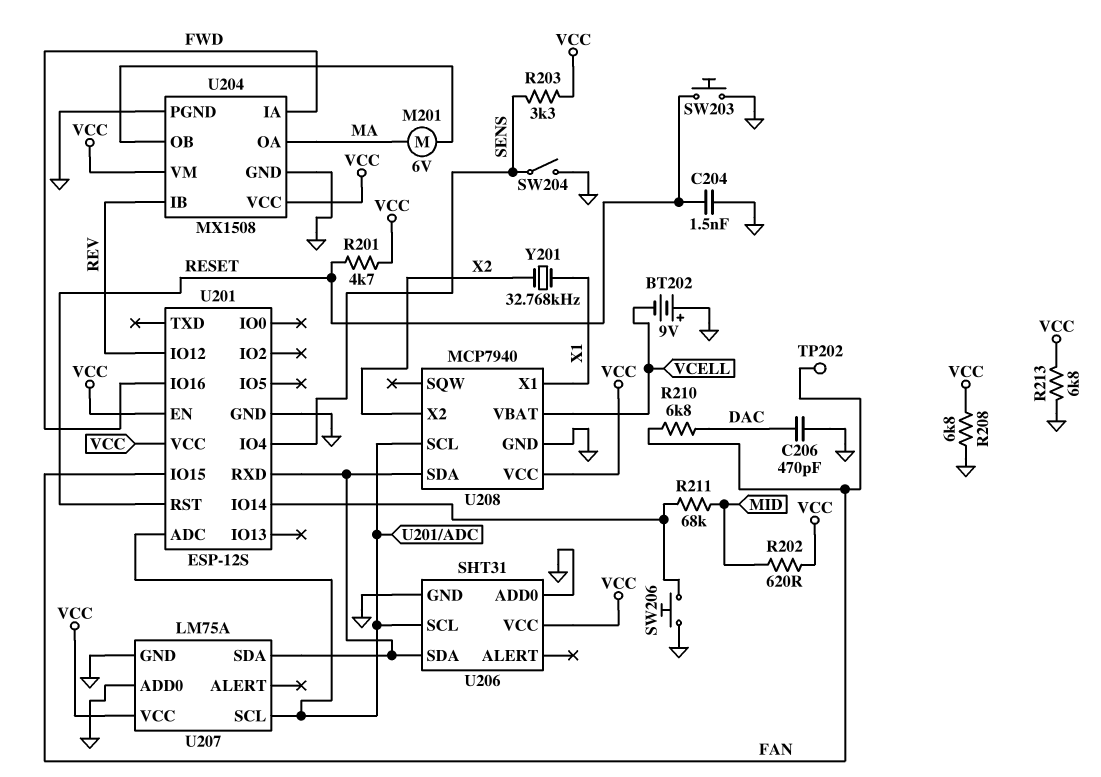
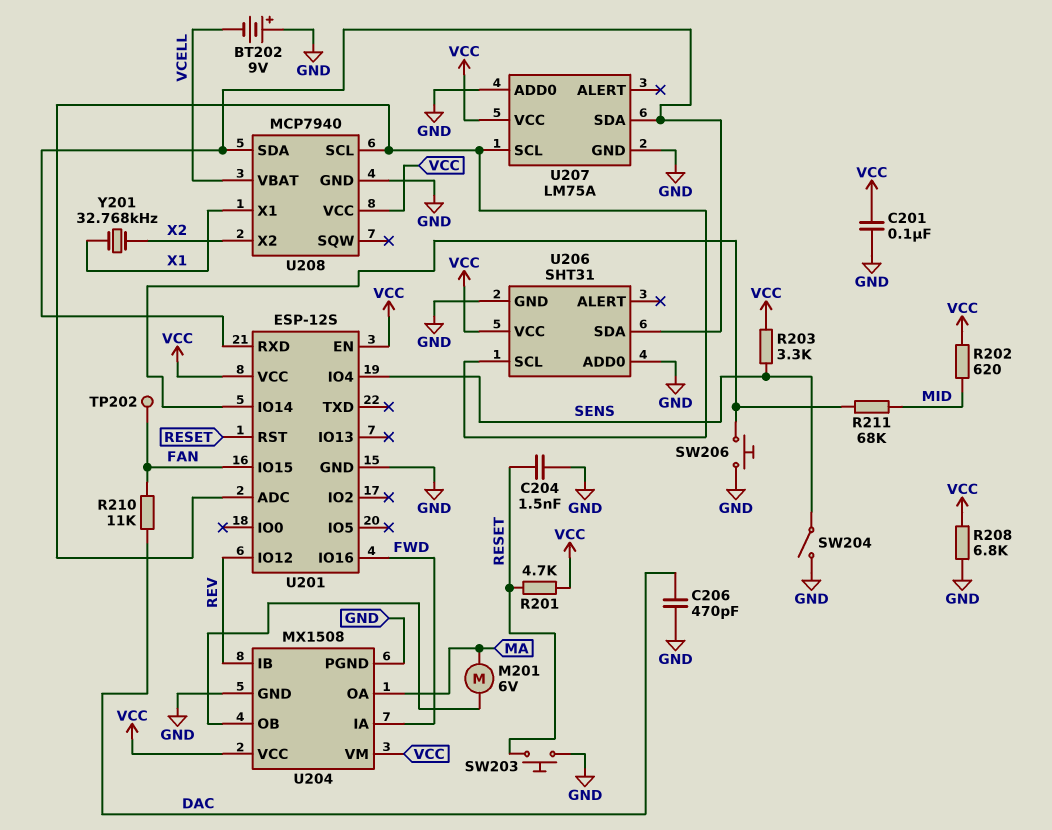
C201: none -> 100nF (GND, VCC)
R210: 6.8k (DAC, FAN) -> 11k (DAC, FAN)
R213: 6.8k (GND, VCC) -> none

